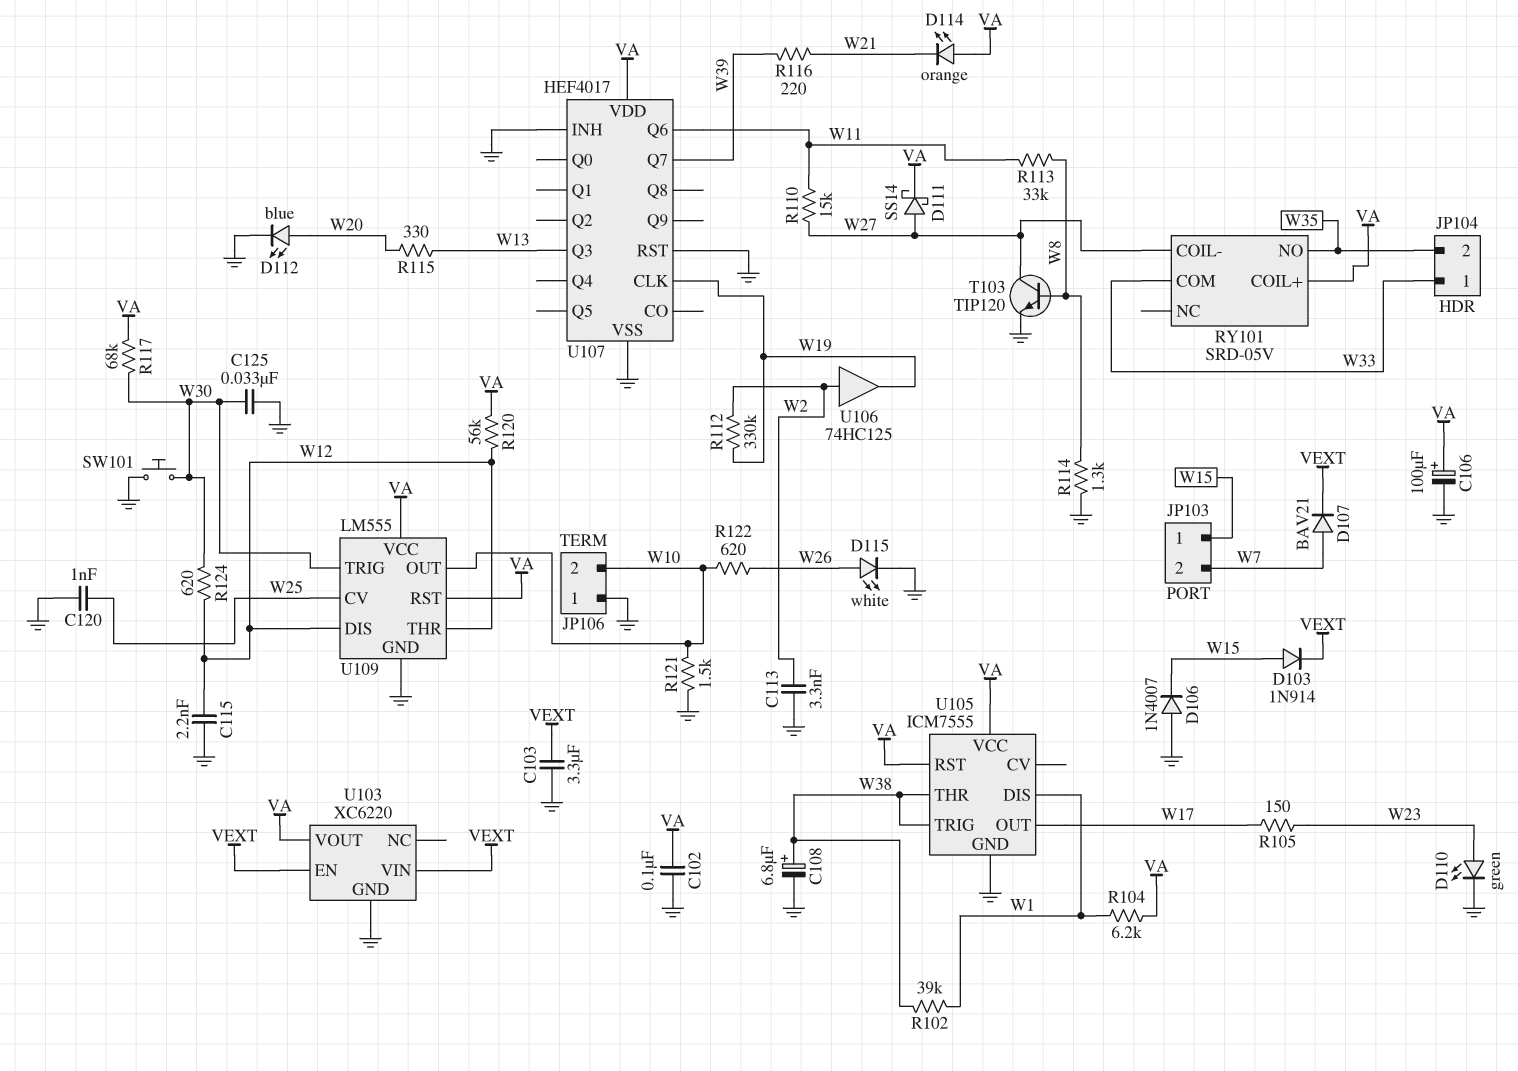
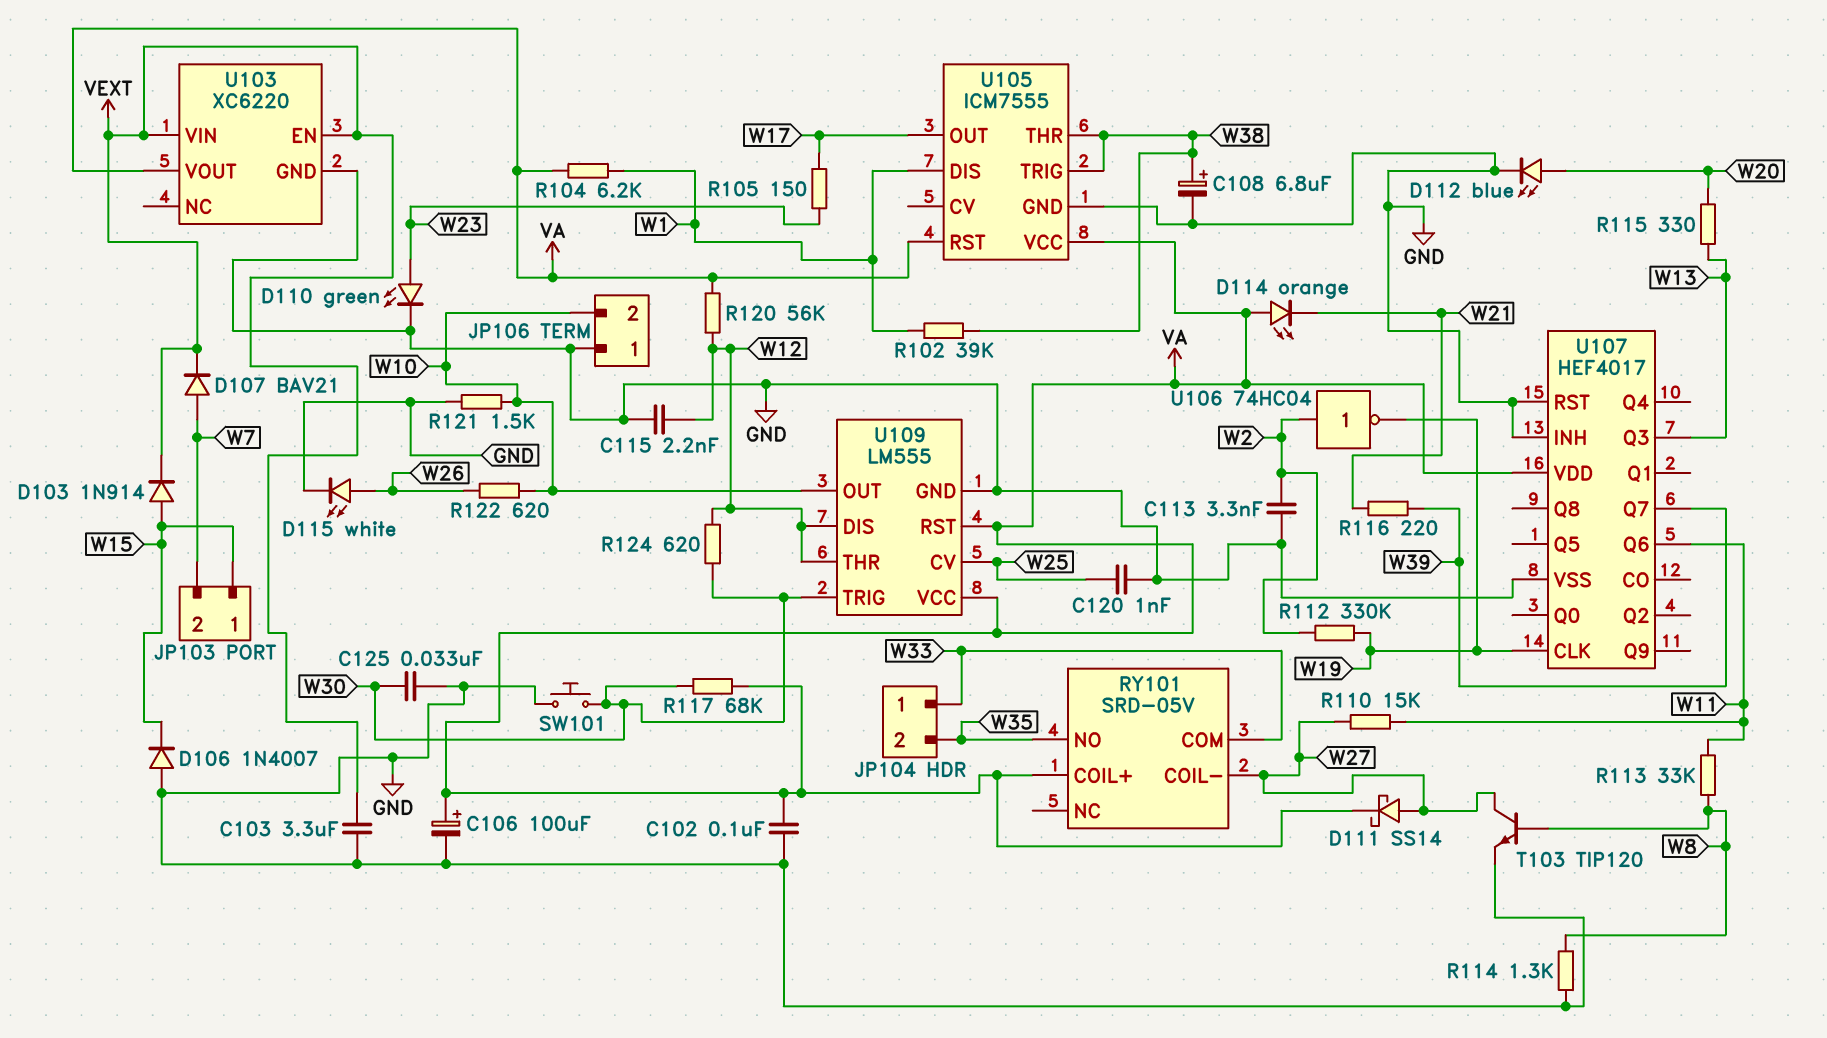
U106: buffer 74HC125 (in W2, out W19) -> NOT 74HC04 (in W2, out W19)

